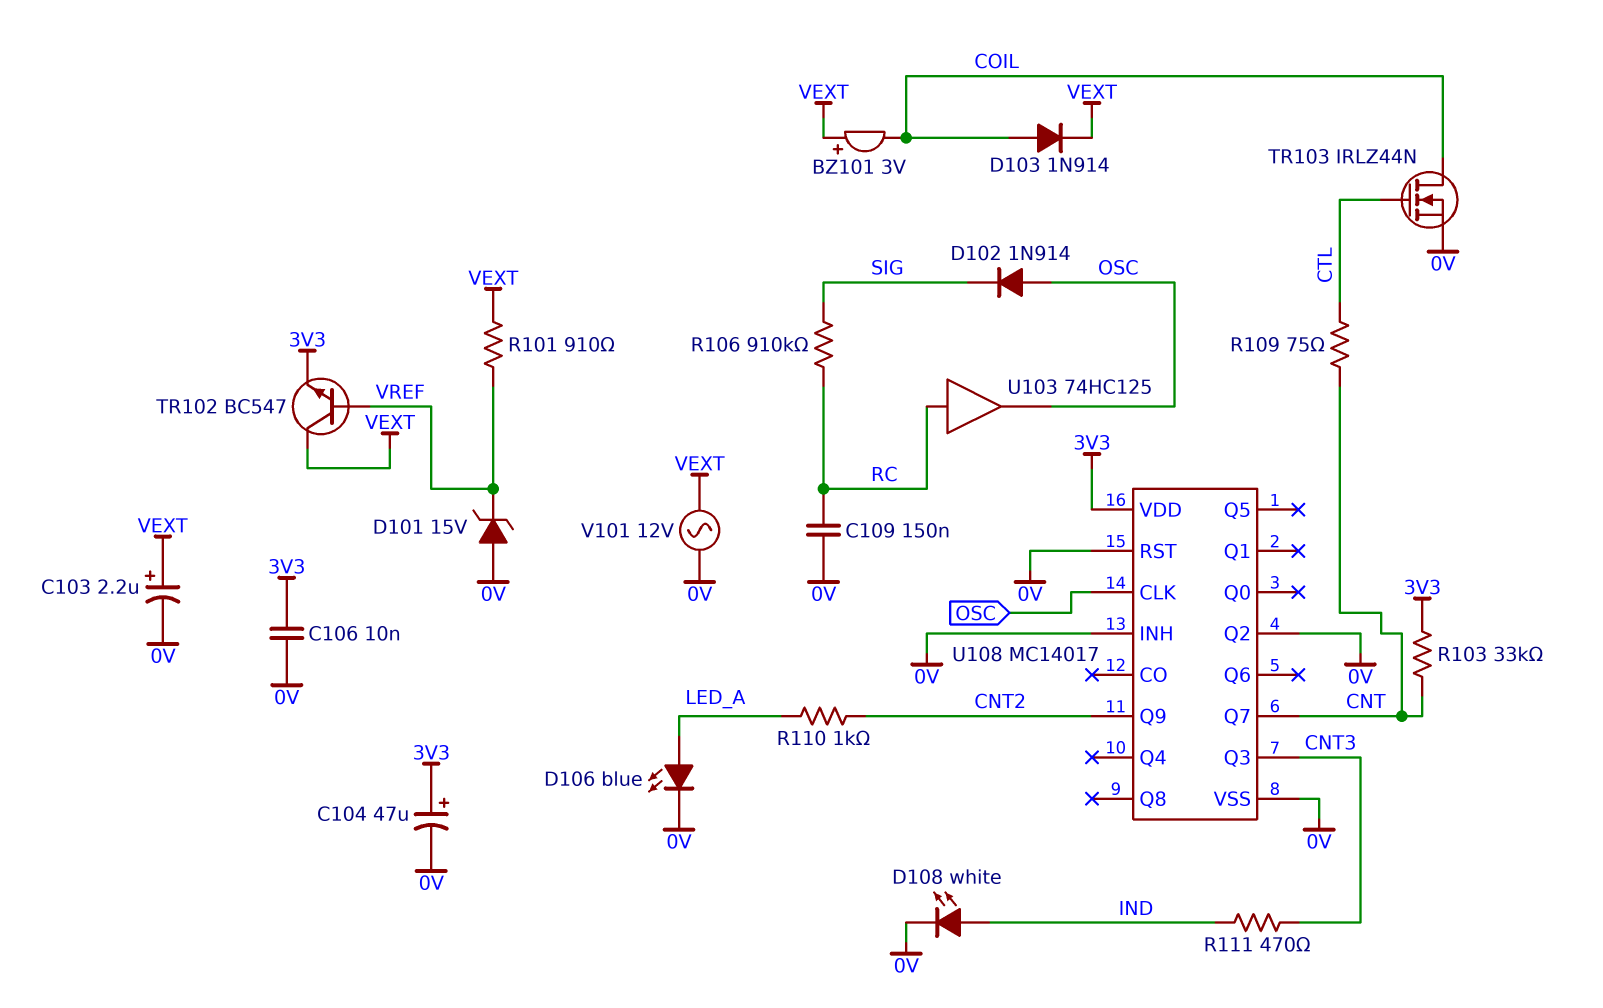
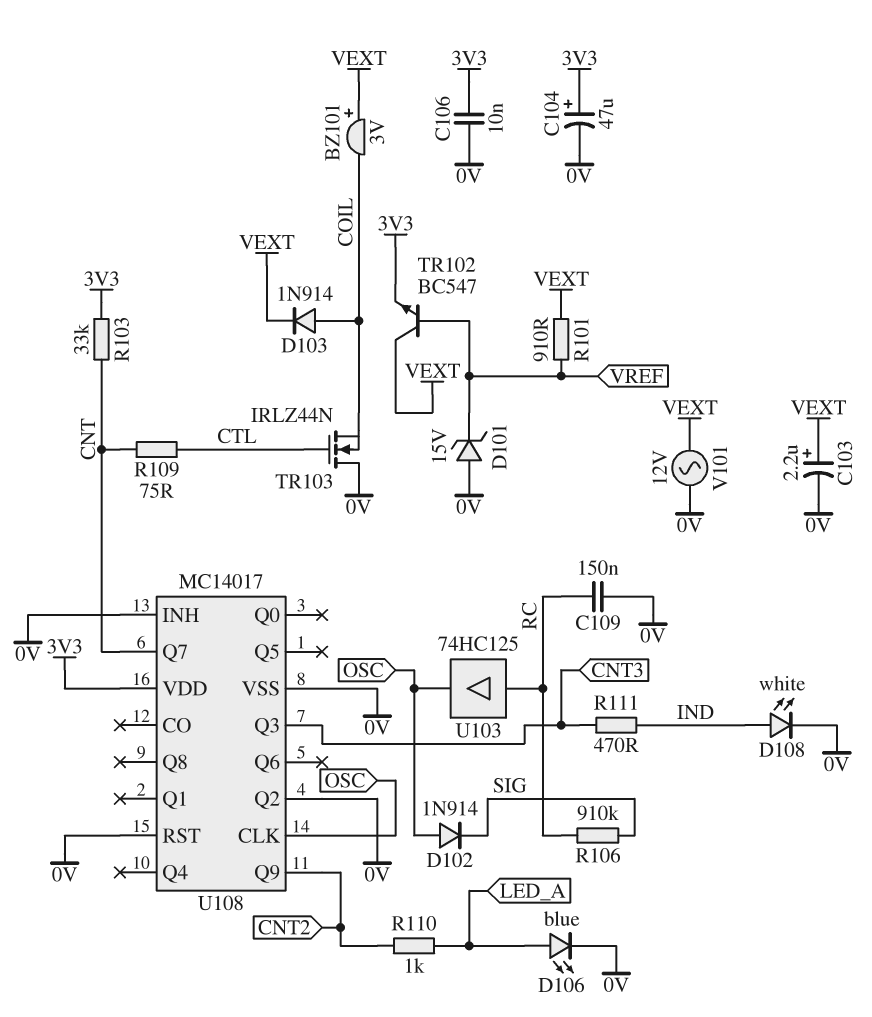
TR103: NMOS IRLZ44N (G CTL, D COIL, S 0V) -> NMOS IRLZ44N (G CTL, D 0V, S COIL)

